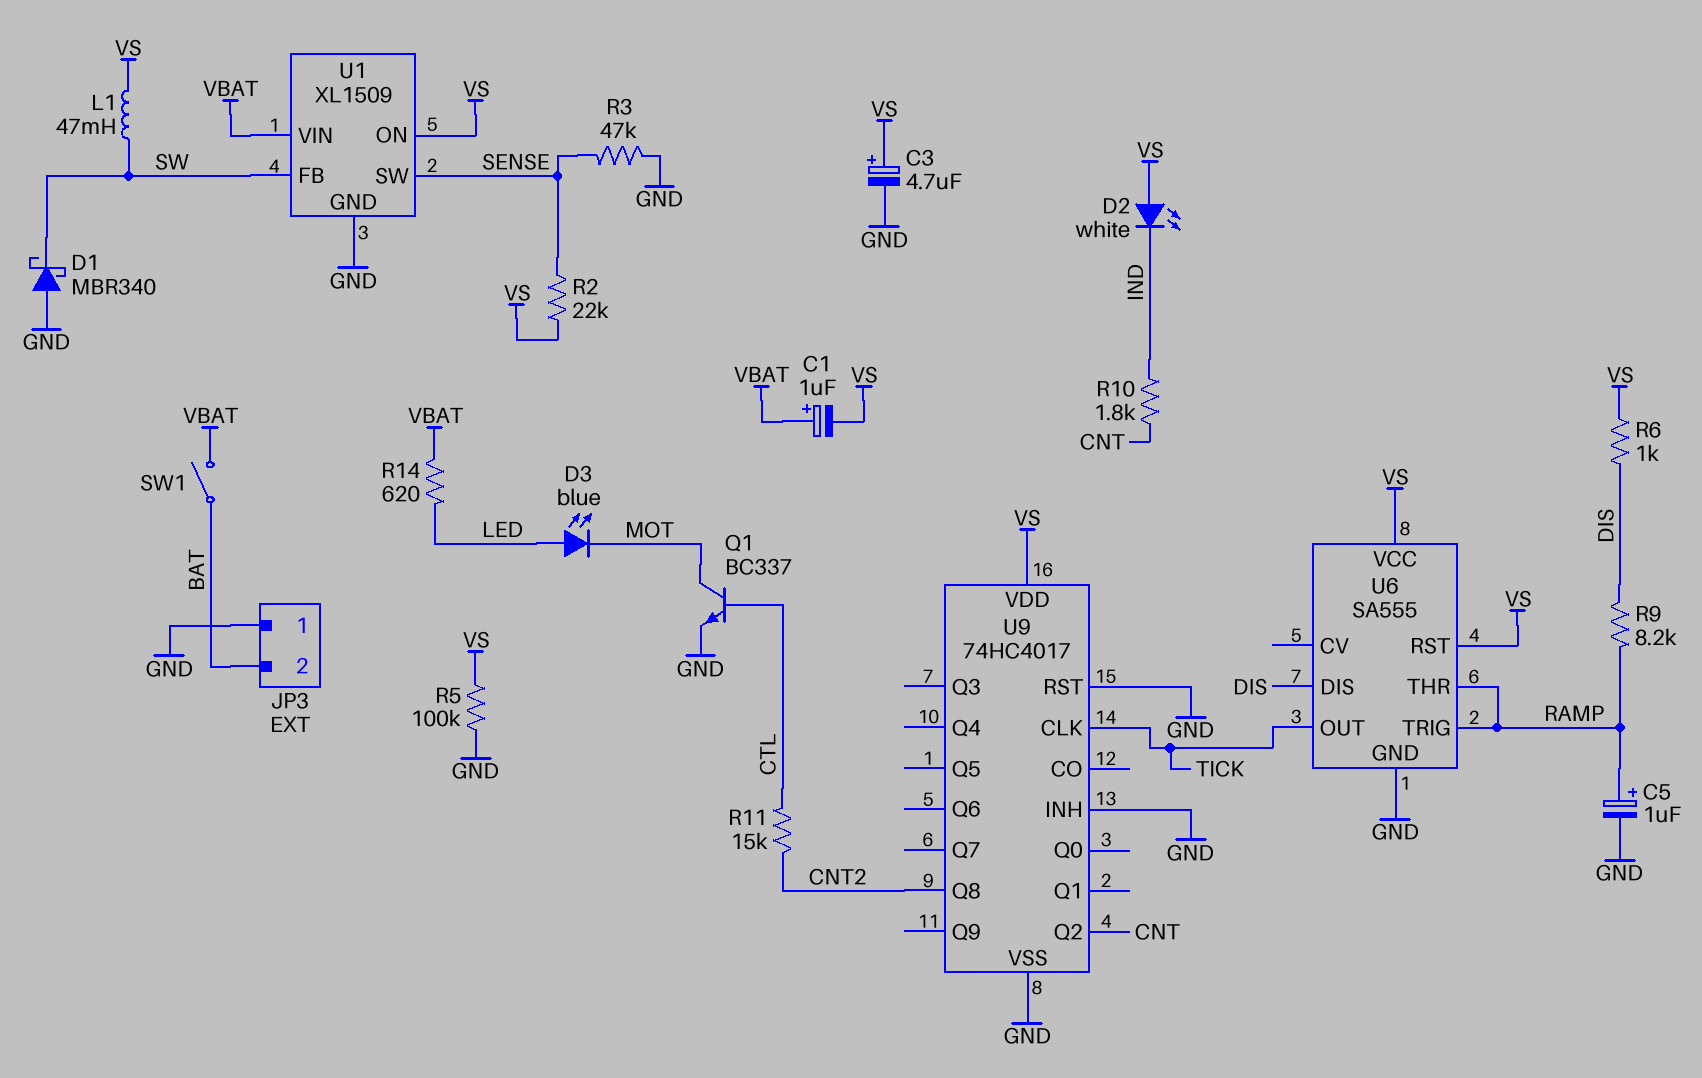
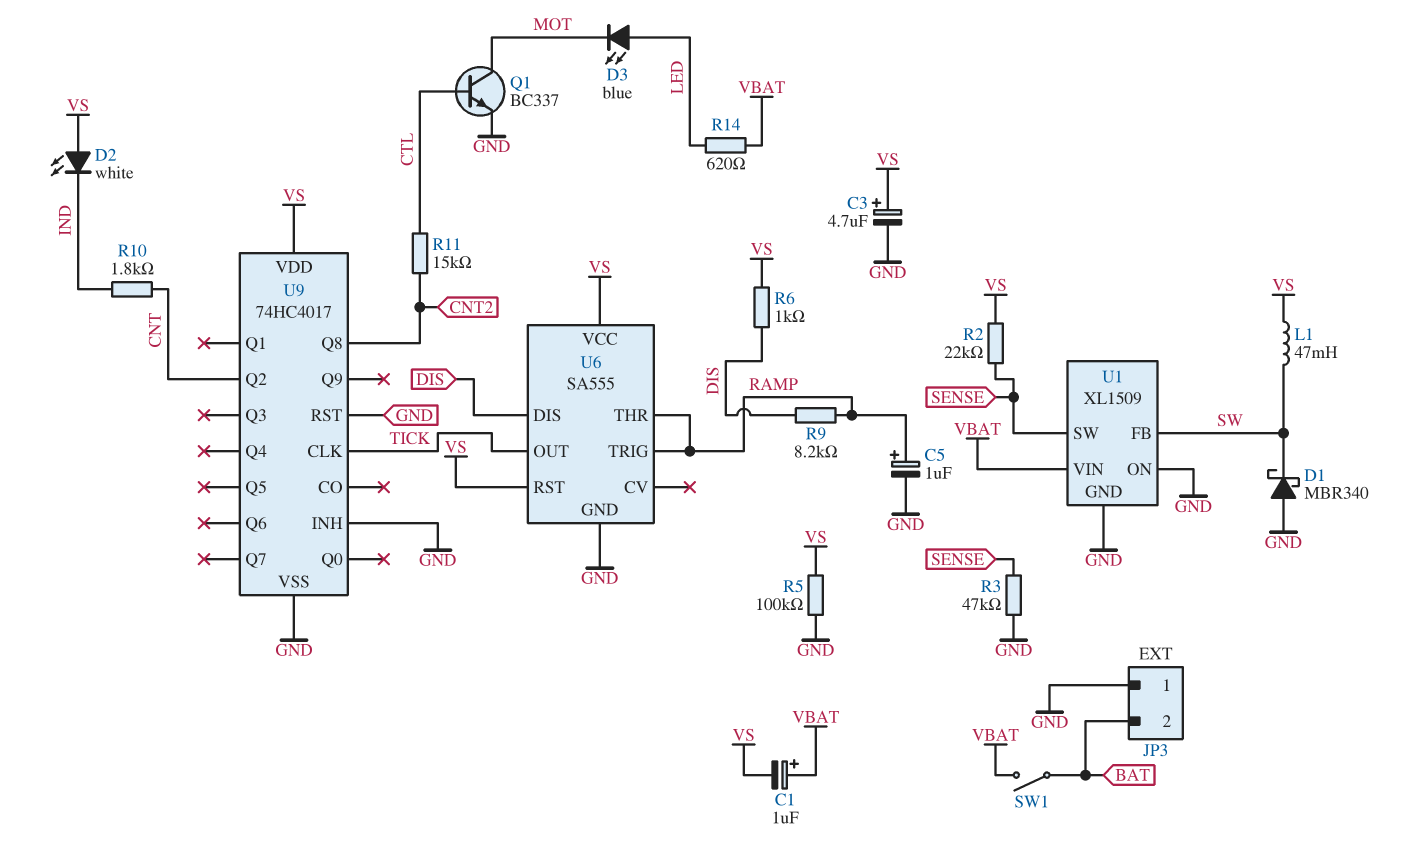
U1 pin ON: VS -> GND

